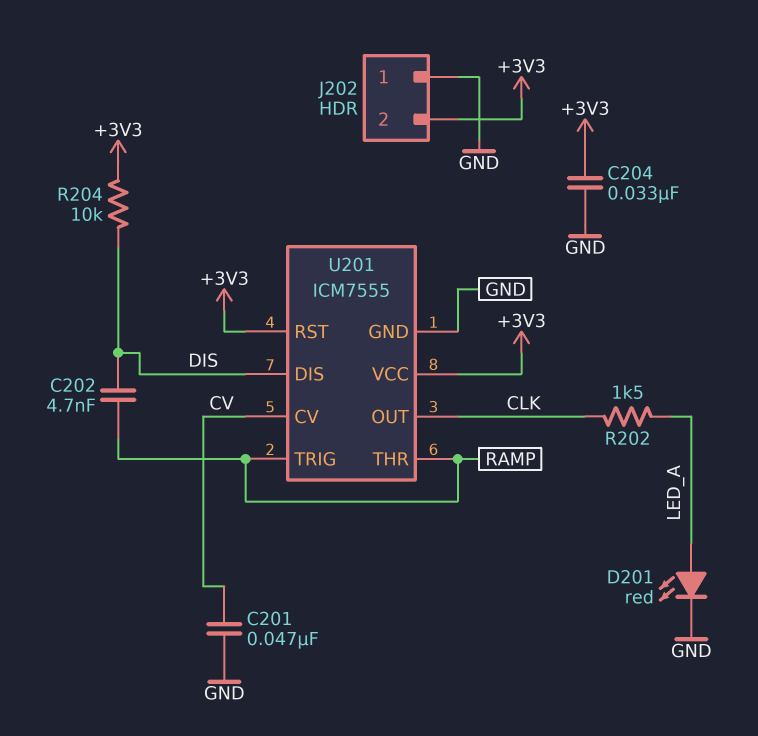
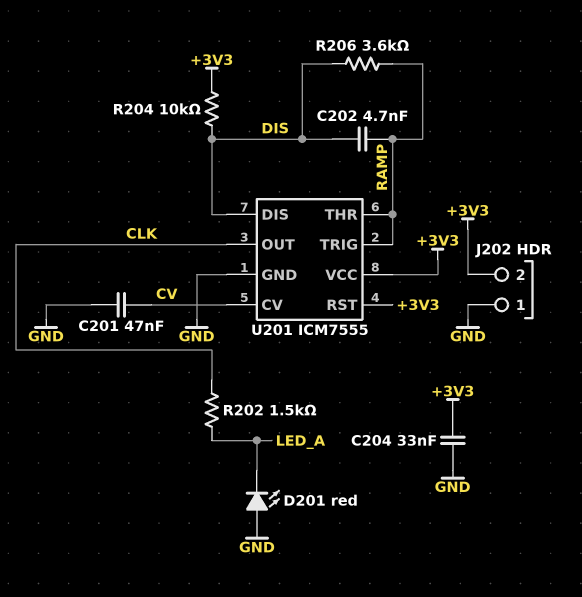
D201: LED red (A LED_A, K GND) -> LED red (A GND, K LED_A)
R206: none -> 3.6k (DIS, RAMP)

